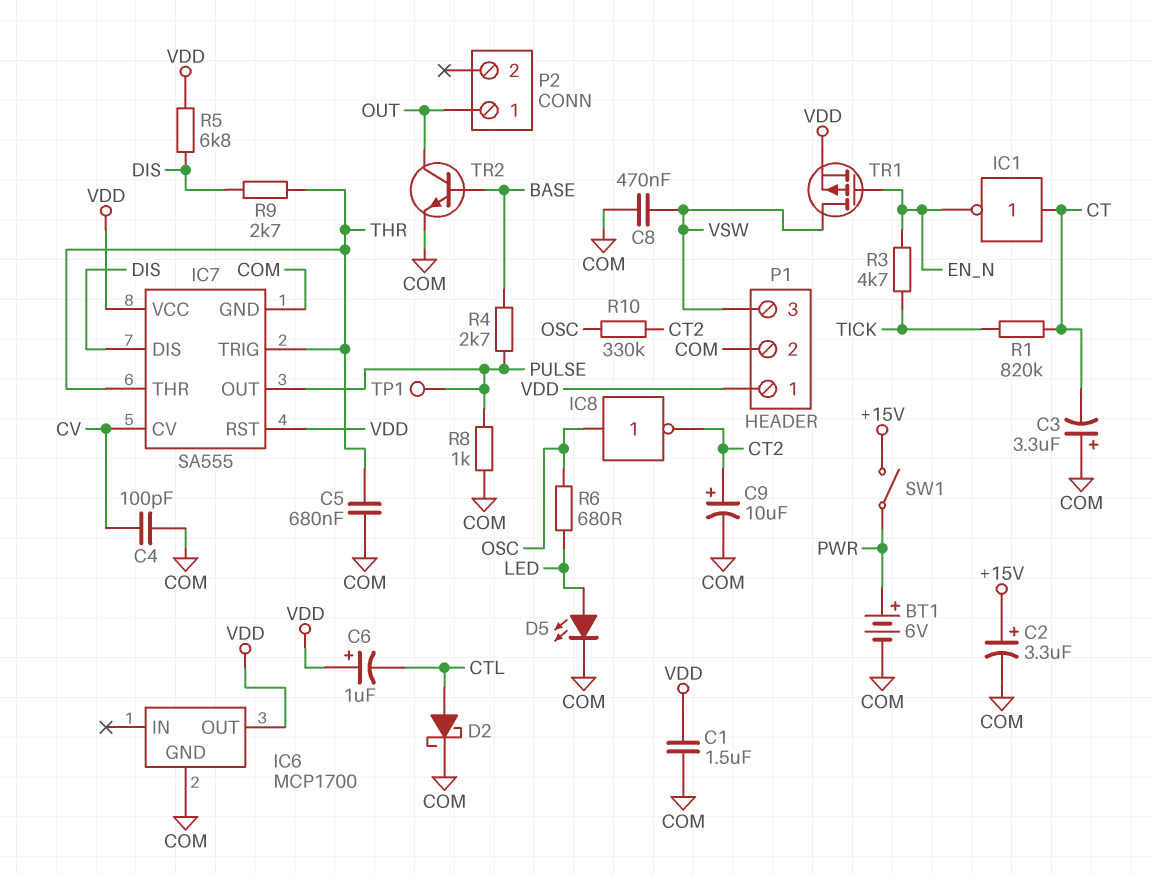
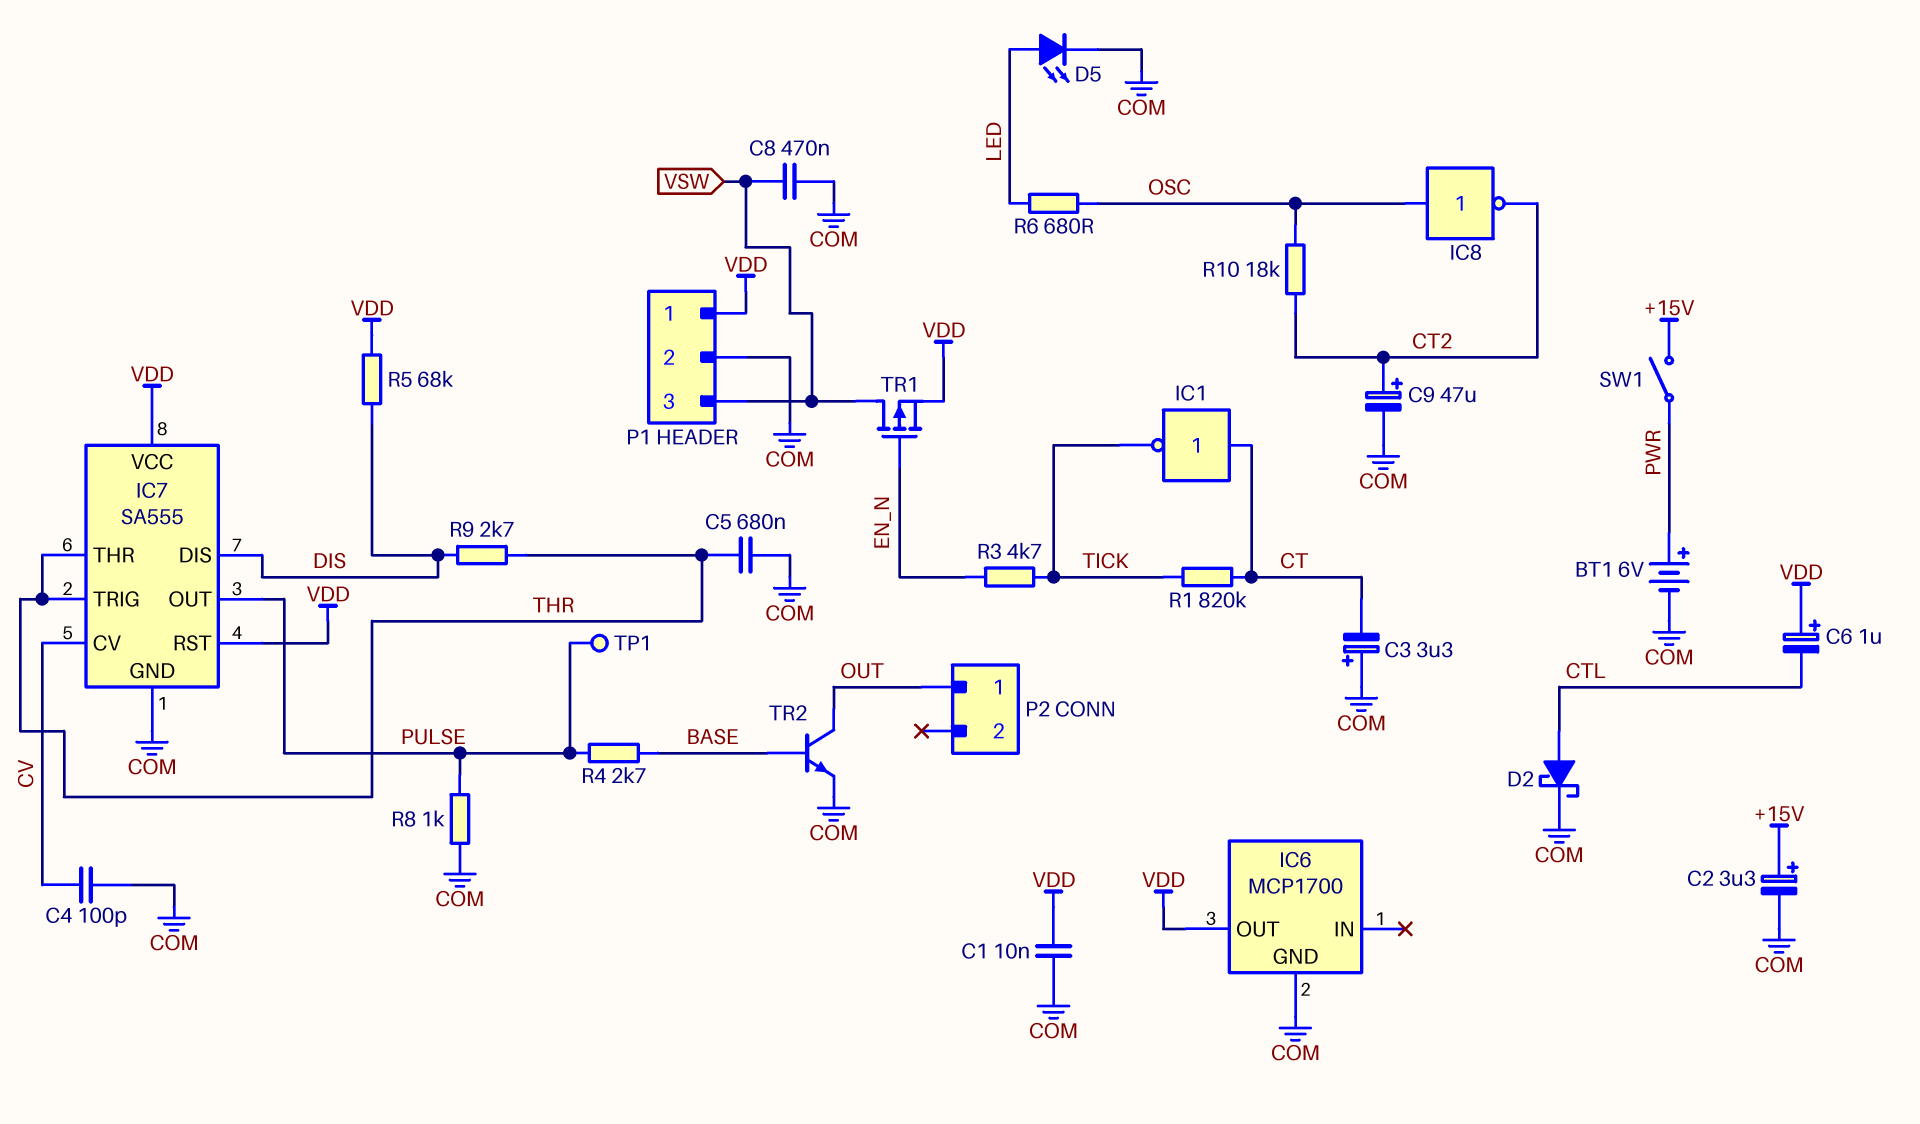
C1: 1.5uF (COM, VDD) -> 10nF (COM, VDD)
C9: 10uF (plus CT2, minus COM) -> 47uF (plus CT2, minus COM)
IC1: NOT (in CT, out EN_N) -> NOT (in CT, out TICK)
R5: 6.8k (DIS, VDD) -> 68k (DIS, VDD)
R10: 330k (CT2, OSC) -> 18k (CT2, OSC)

